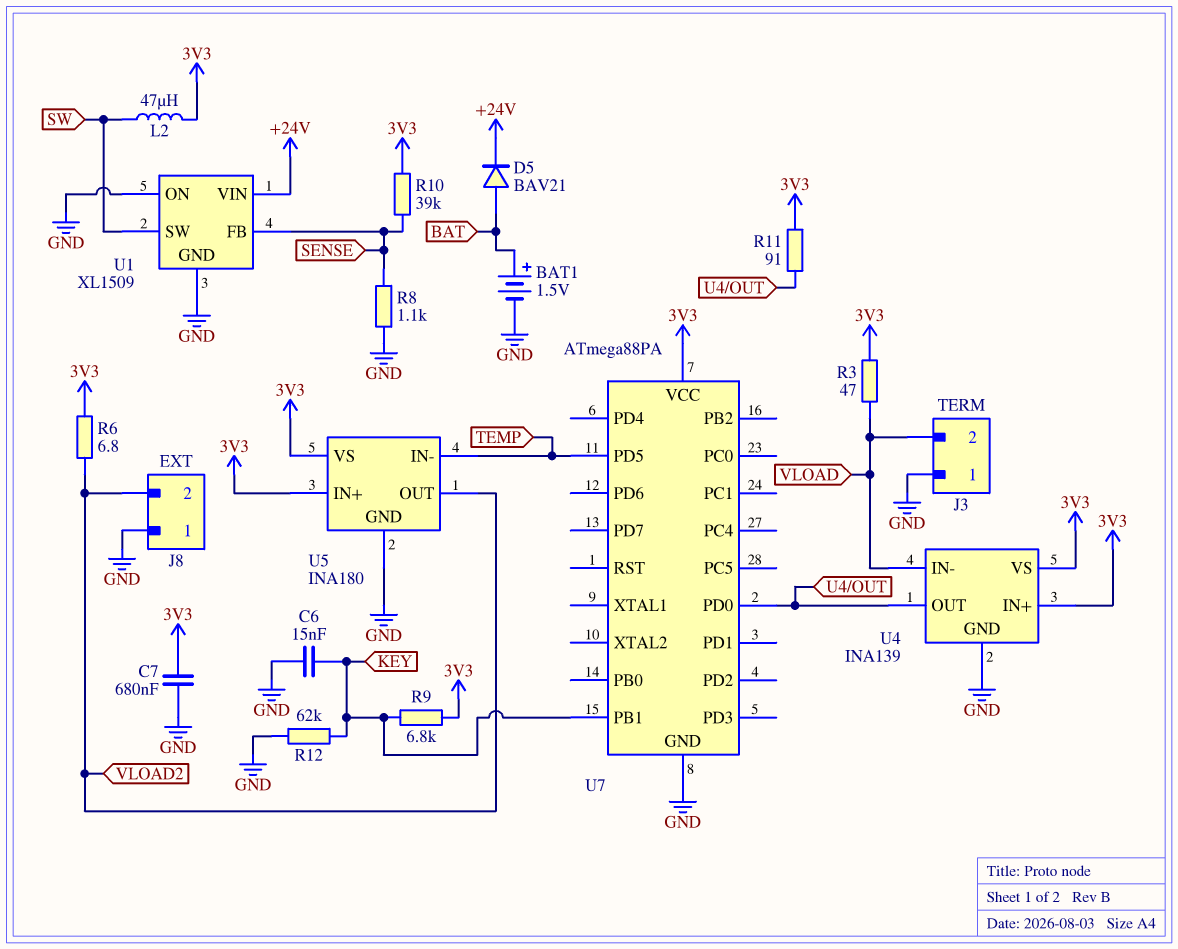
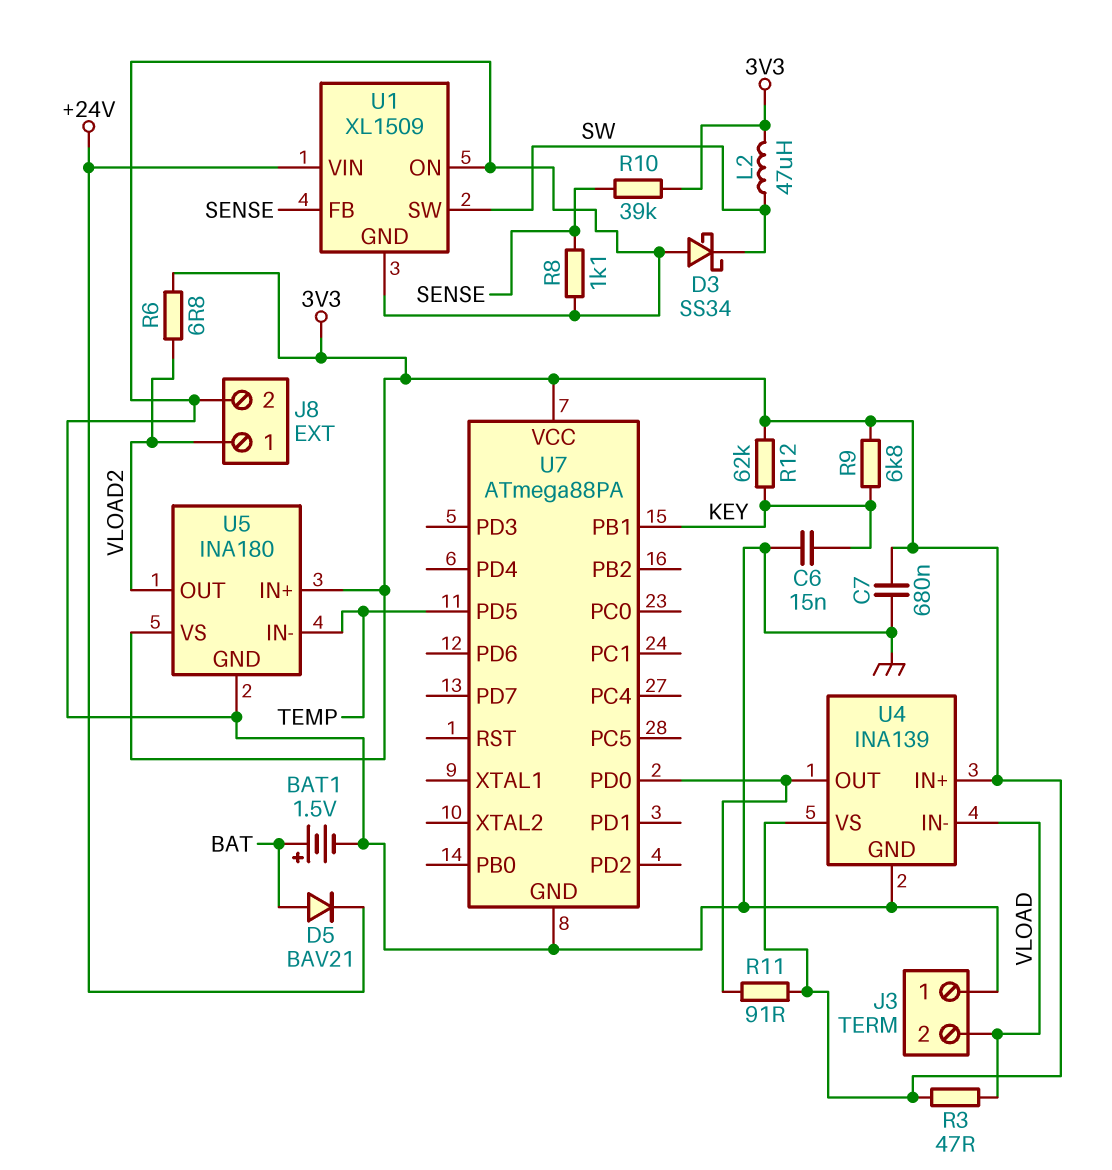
D3: none -> schottky SS34 (A GND, K SW)
J8 pin 1: GND -> VLOAD2
J8 pin 2: VLOAD2 -> GND
R12: 62k (GND, KEY) -> 62k (3V3, KEY)

